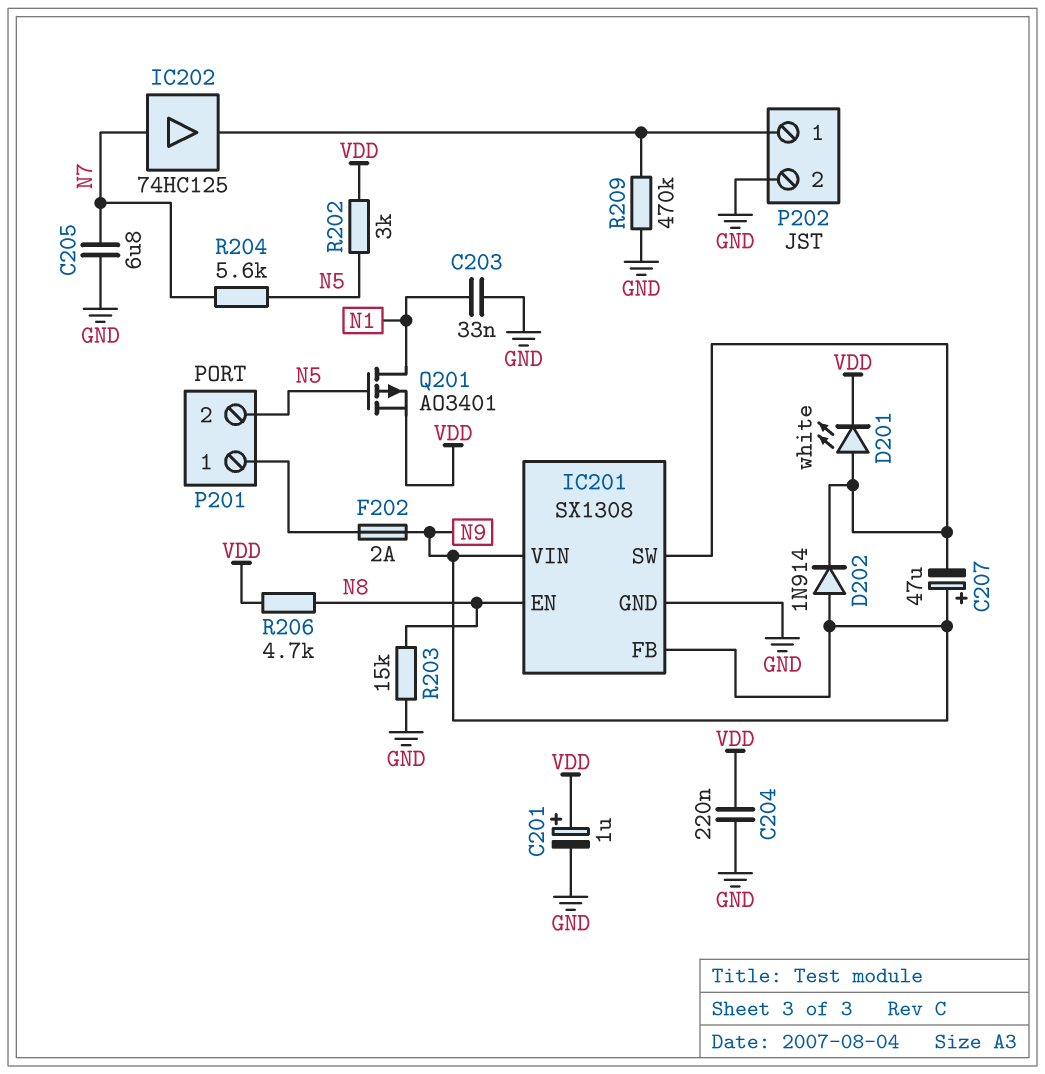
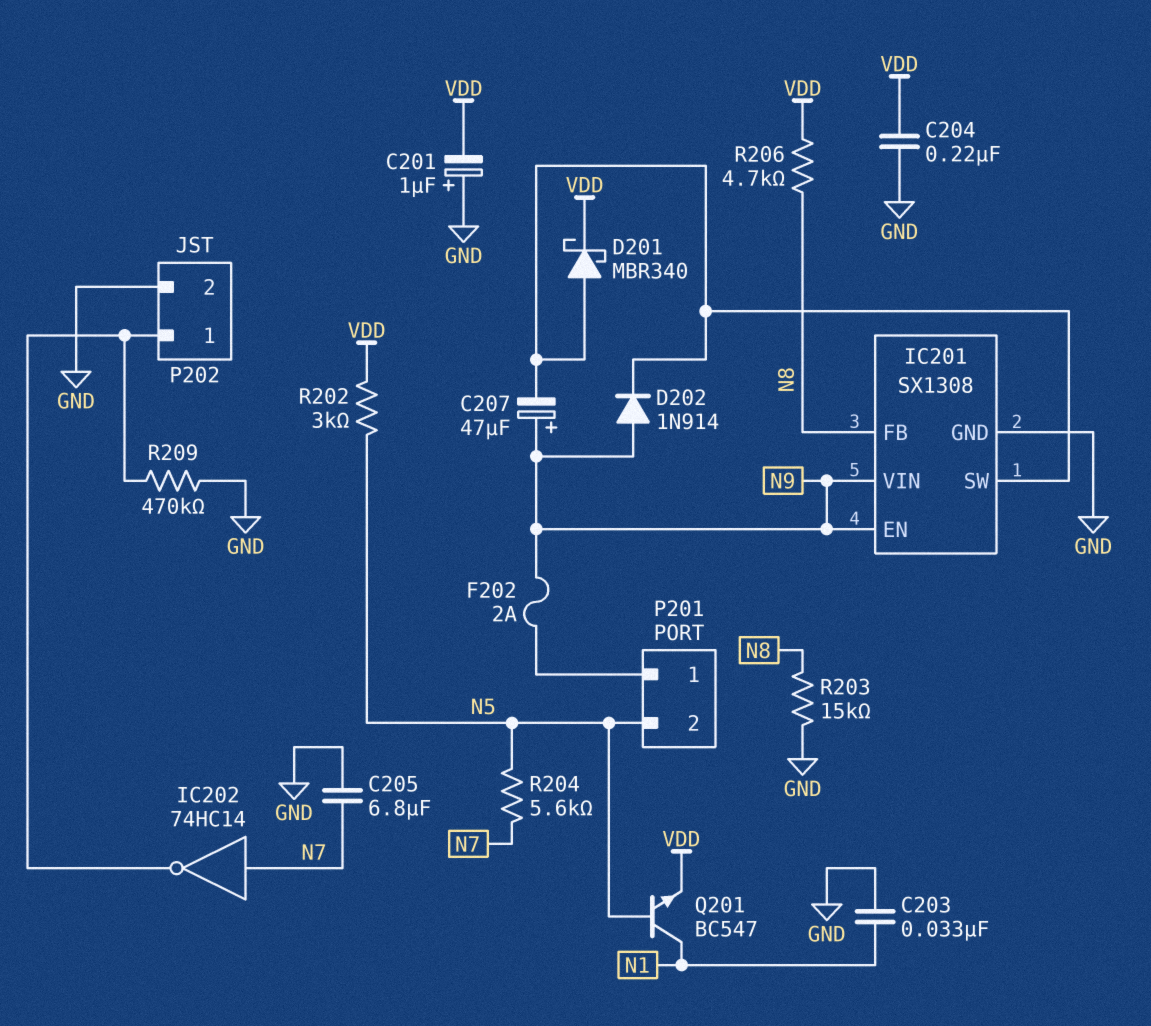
C201: 1uF (plus VDD, minus GND) -> 1uF (plus GND, minus VDD)
D201: LED white (A IC201/SW, K VDD) -> schottky MBR340 (A IC201/SW, K VDD)
IC201 pin EN: N8 -> N9
IC201 pin FB: N9 -> N8
IC202: buffer 74HC125 (in N7, out P202/1) -> NOT 74HC14 (in N7, out P202/1)
Q201: PMOS AO3401 (G N5, D N1, S VDD) -> NPN BC547 (B N5, C N1, E VDD)

